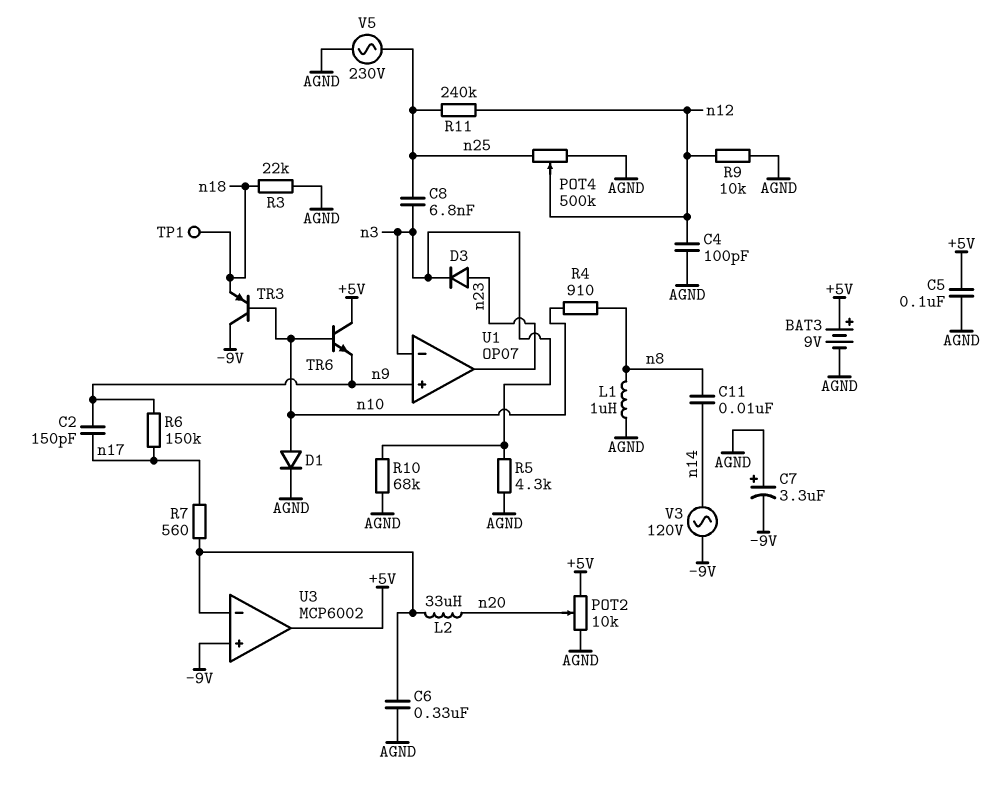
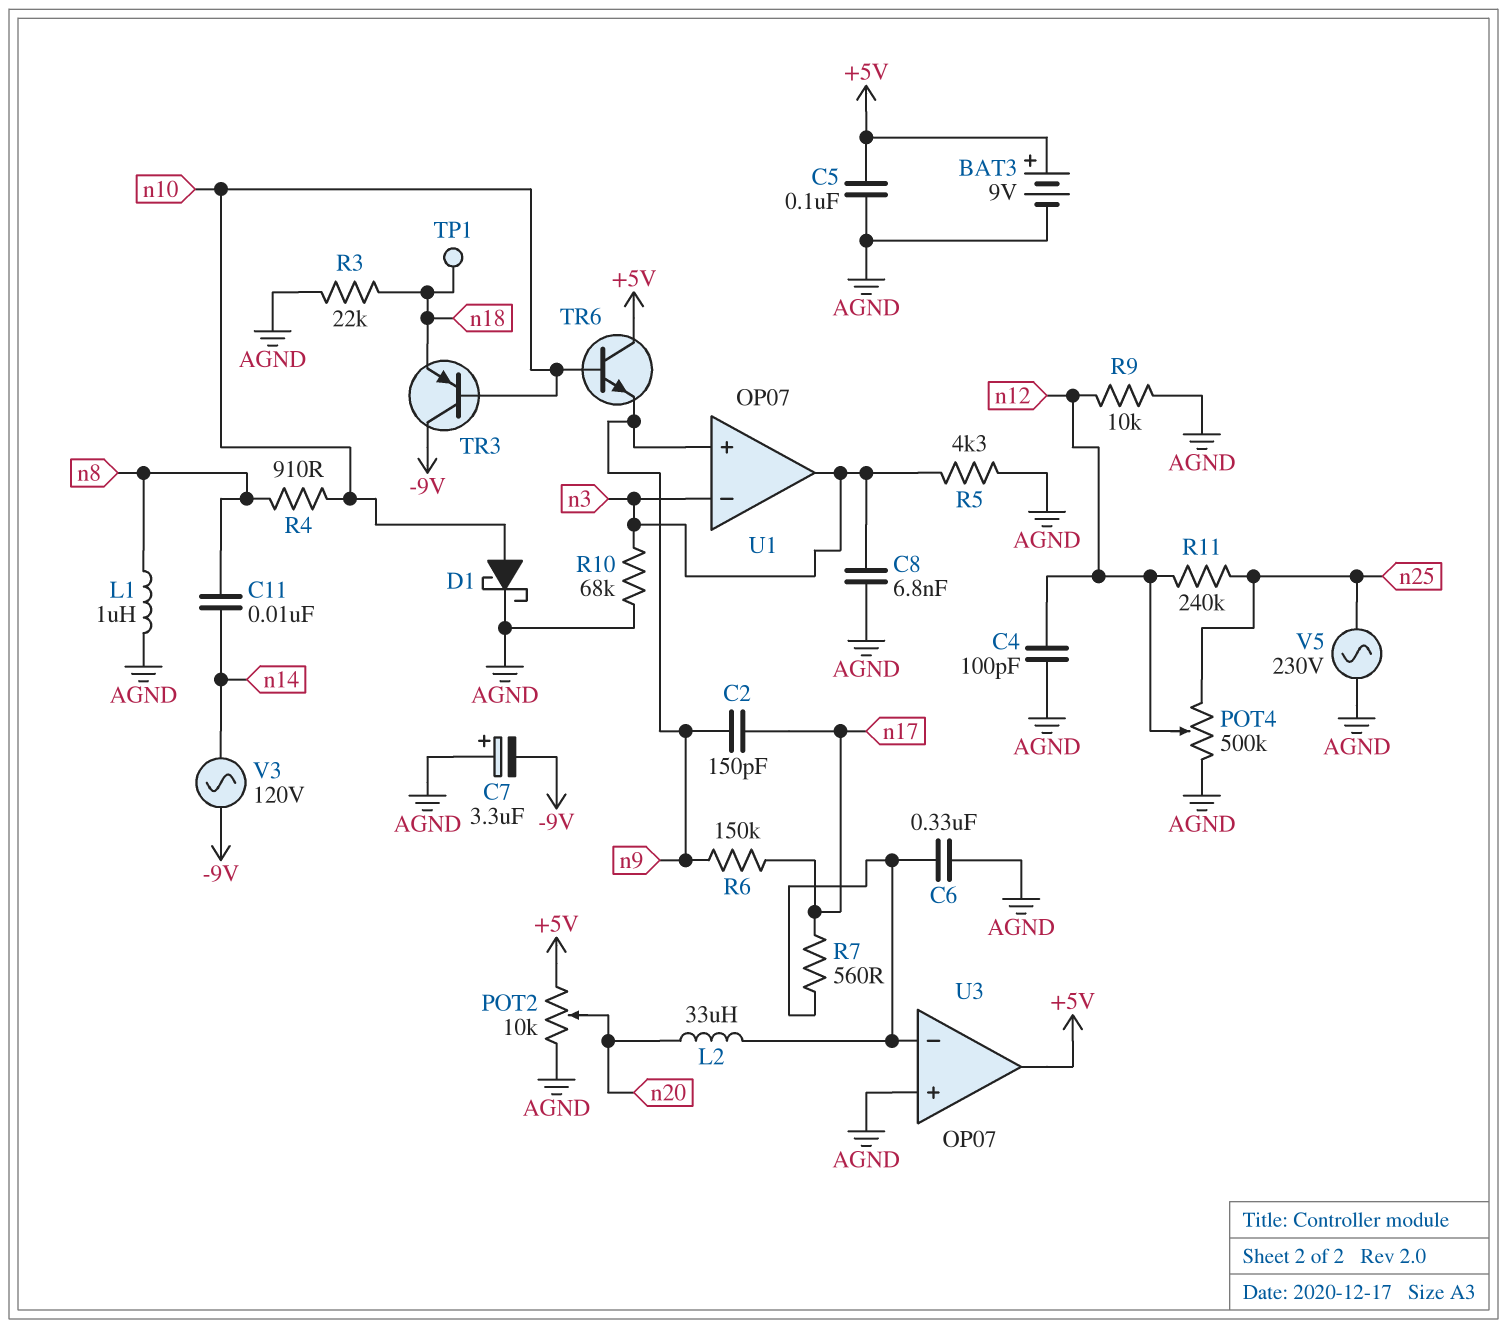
C8: 6.8nF (n3, n25) -> 6.8nF (AGND, n3)
D1: diode (A n10, K AGND) -> schottky (A n10, K AGND)
D3: diode (A n23, K n3) -> none
U1 pin out: n23 -> n3
U3: MCP6002 -> OP07
U3 pin in+: -9V -> AGND

